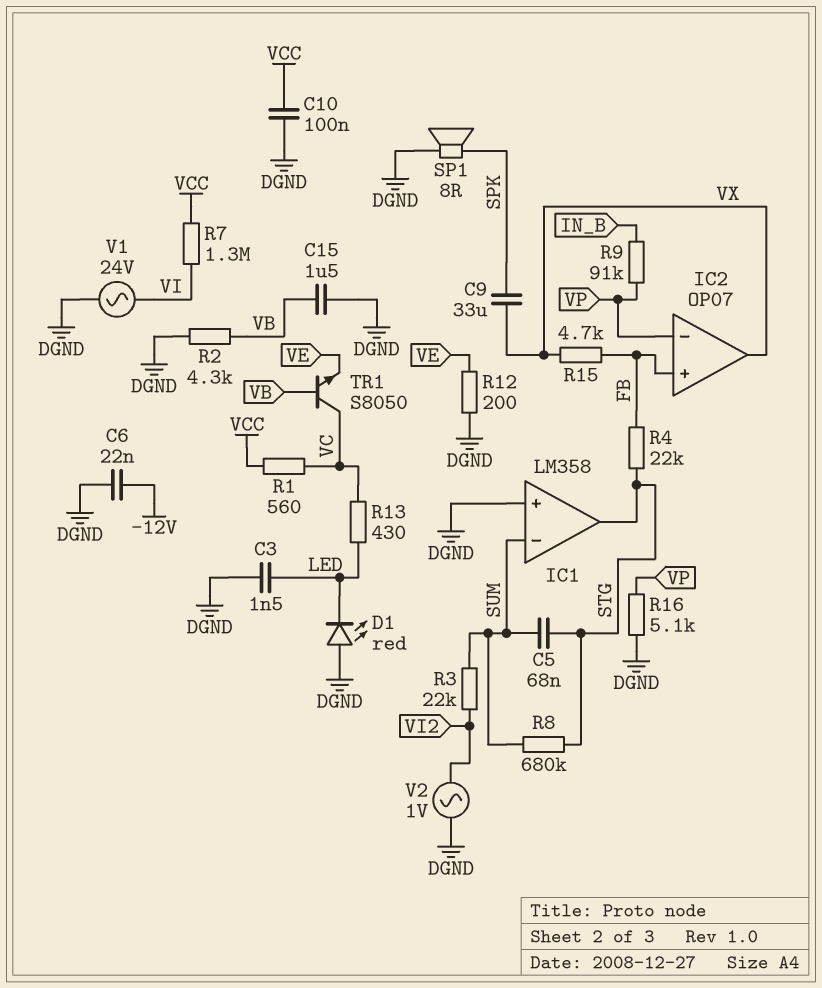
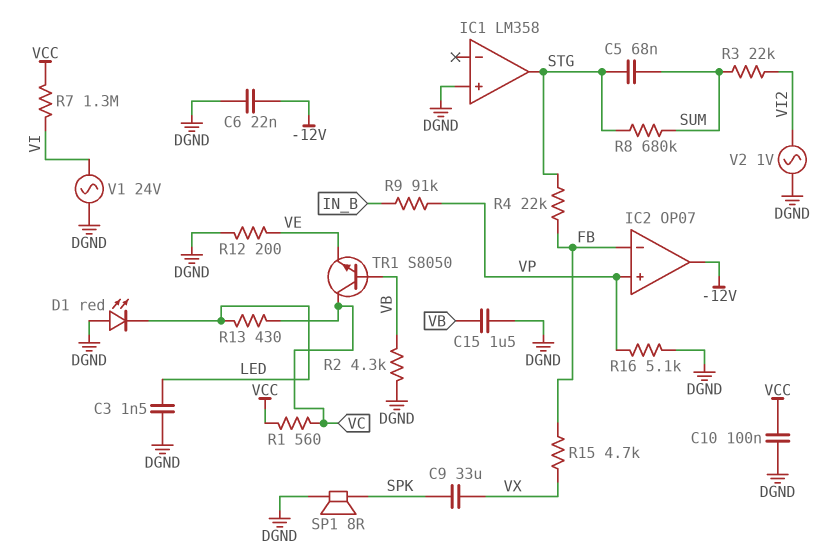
IC1 pin in-: SUM -> none
IC2 pin in+: FB -> VP
IC2 pin in-: VP -> FB
IC2 pin out: VX -> -12V

